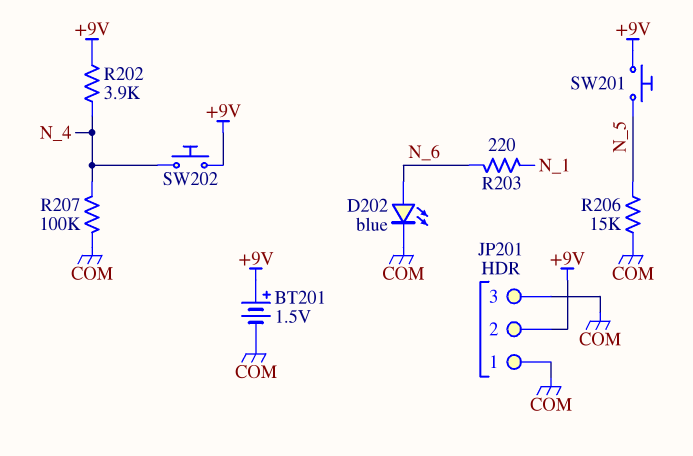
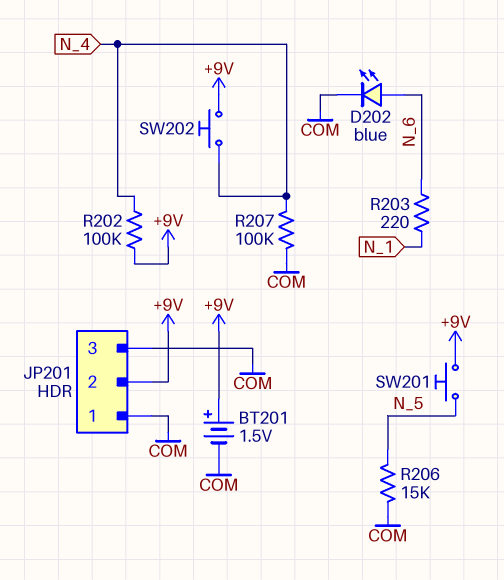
R202: 3.9k (+9V, N_4) -> 100k (+9V, N_4)

